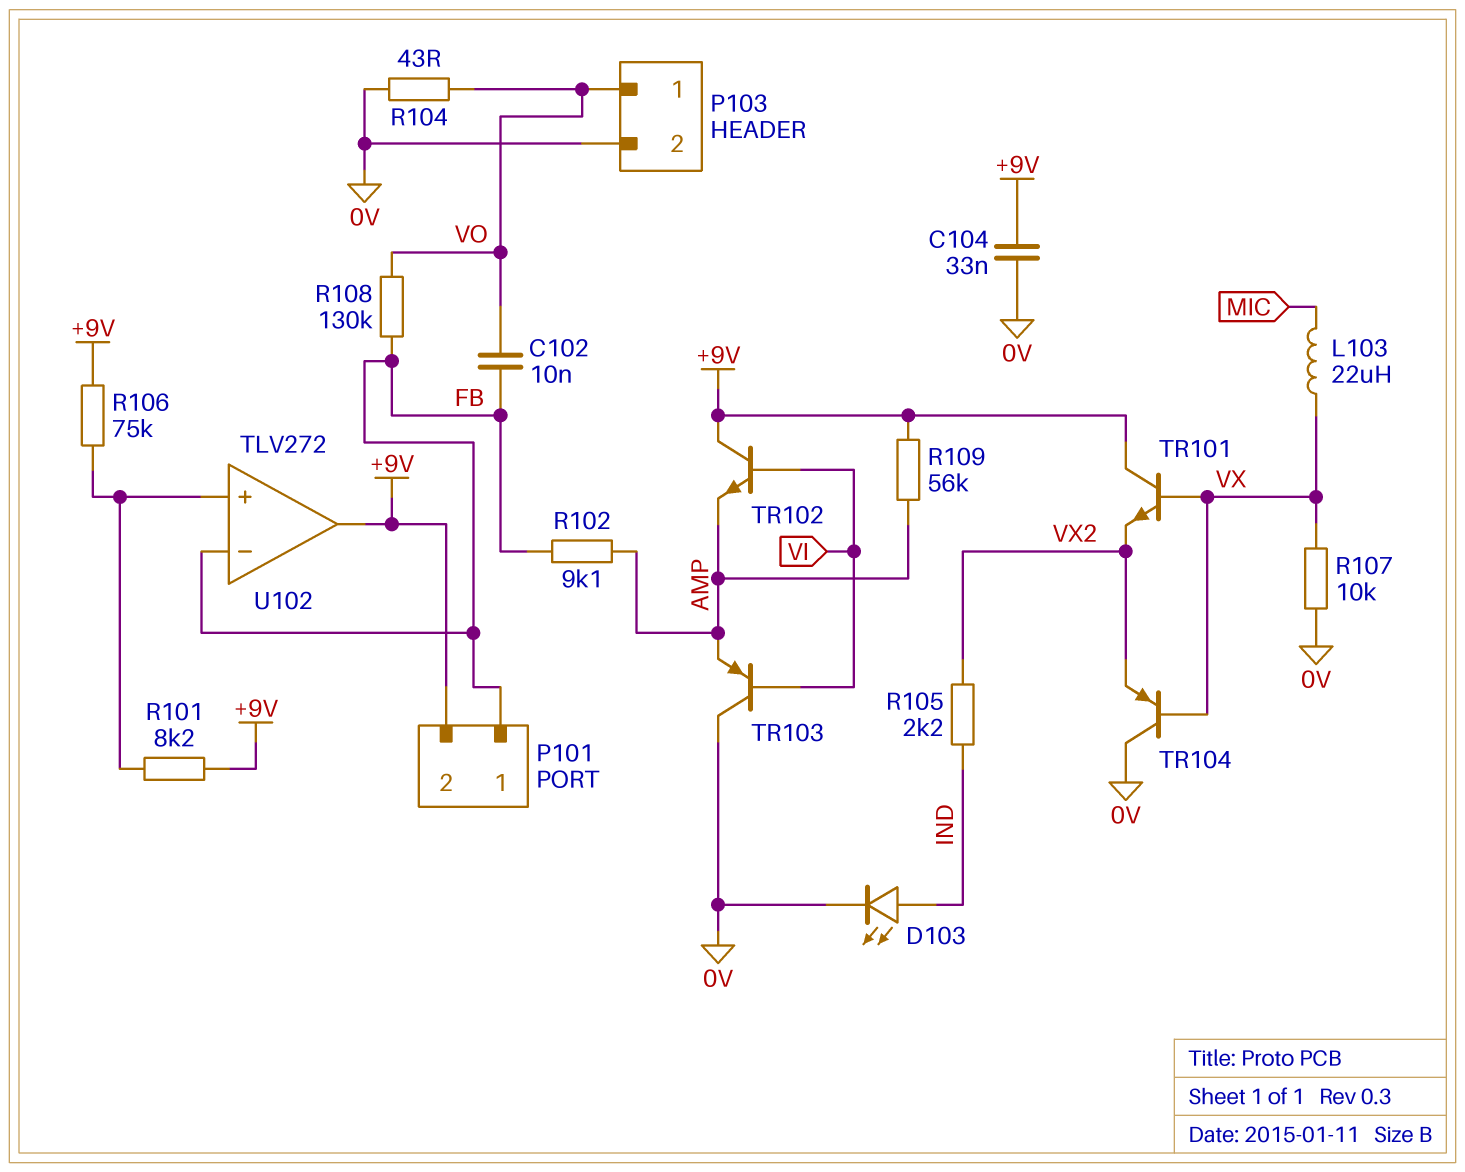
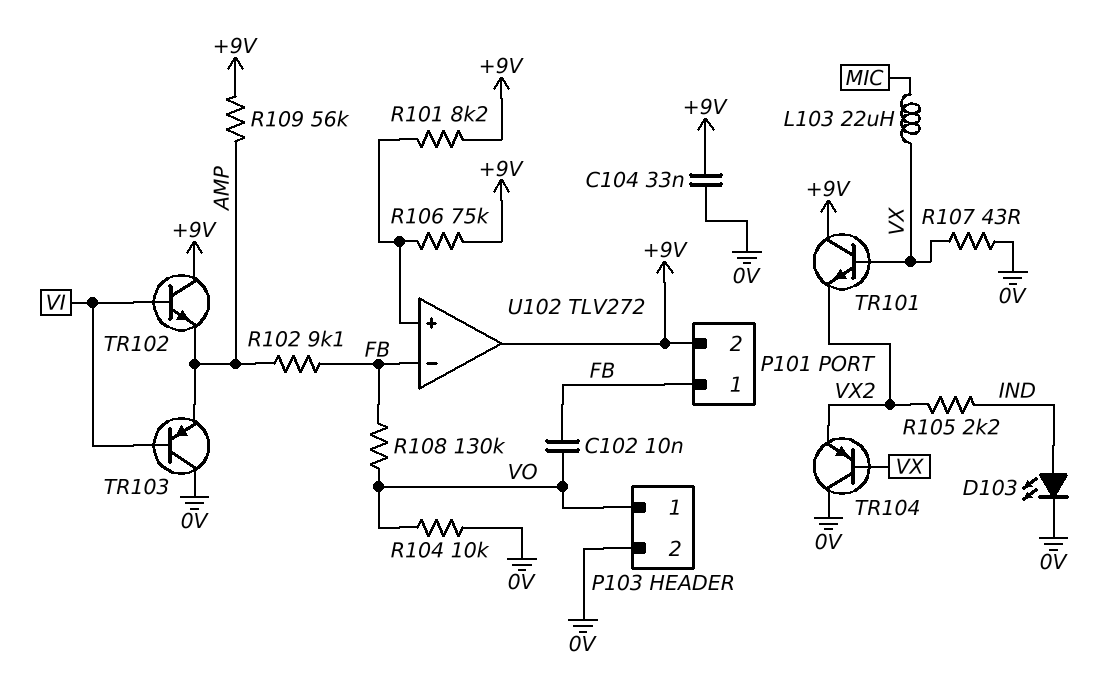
R104: 43 (0V, VO) -> 10k (0V, VO)
R107: 10k (0V, VX) -> 43 (0V, VX)

